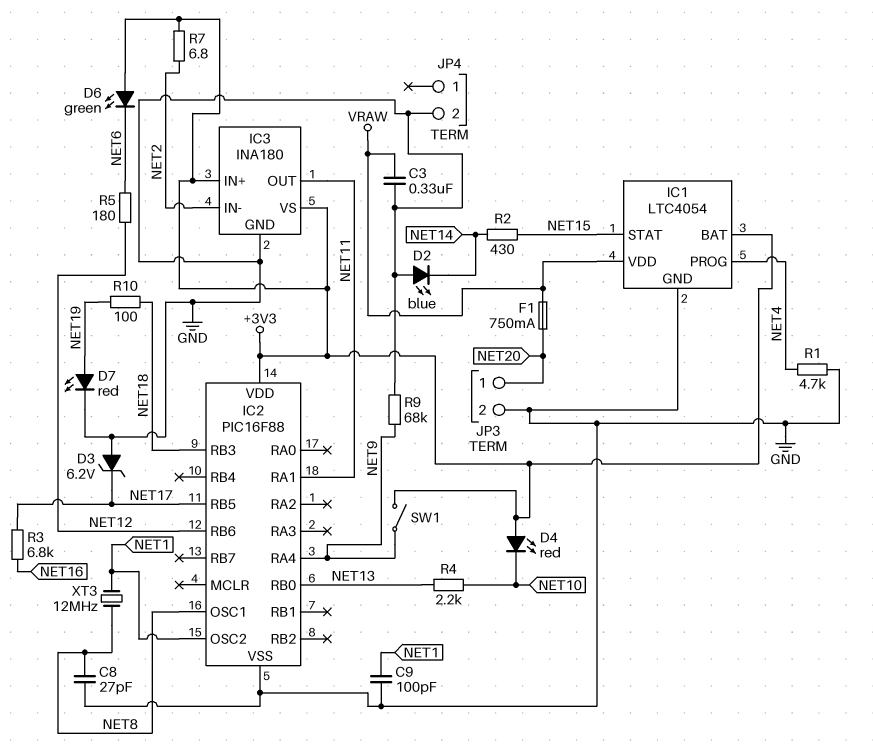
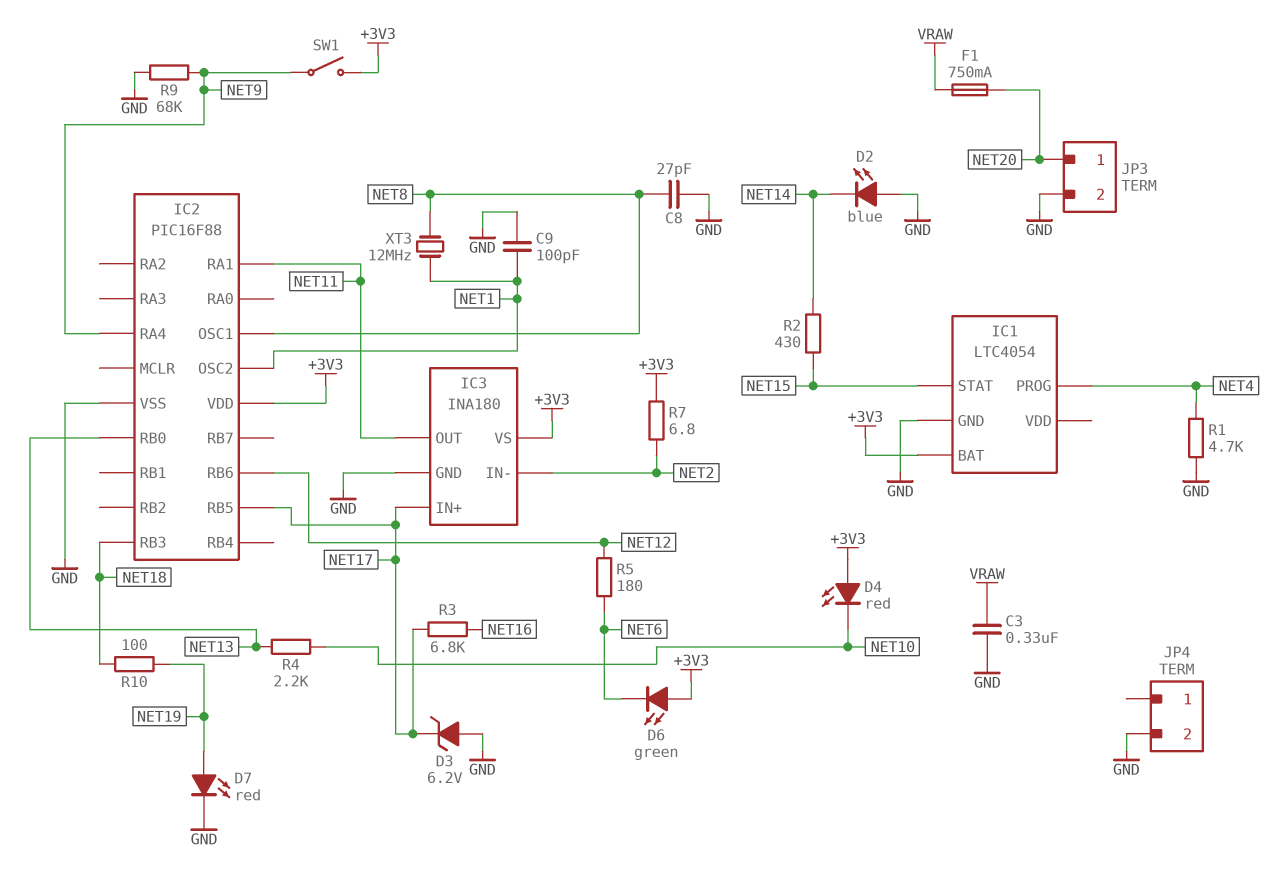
IC1 pin VDD: VRAW -> none
IC3 pin IN+: +3V3 -> NET17

